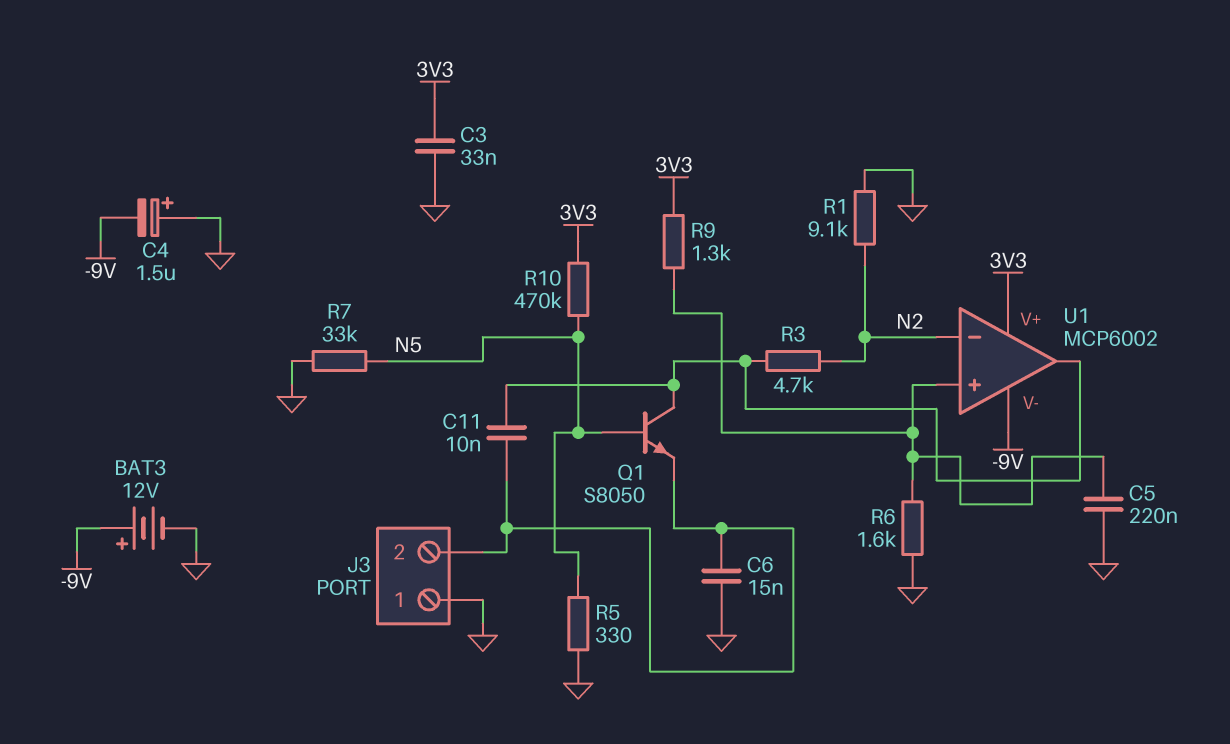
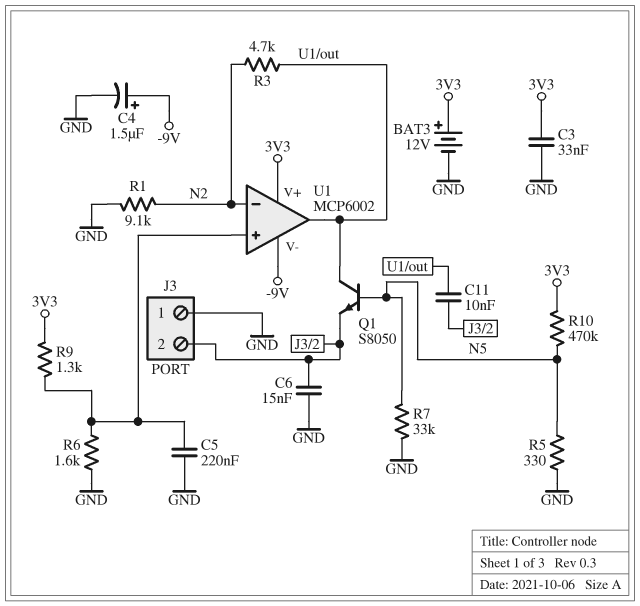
BAT3: 12V (plus -9V, minus GND) -> 12V (plus 3V3, minus GND)
C4: 1.5uF (plus GND, minus -9V) -> 1.5uF (plus -9V, minus GND)

